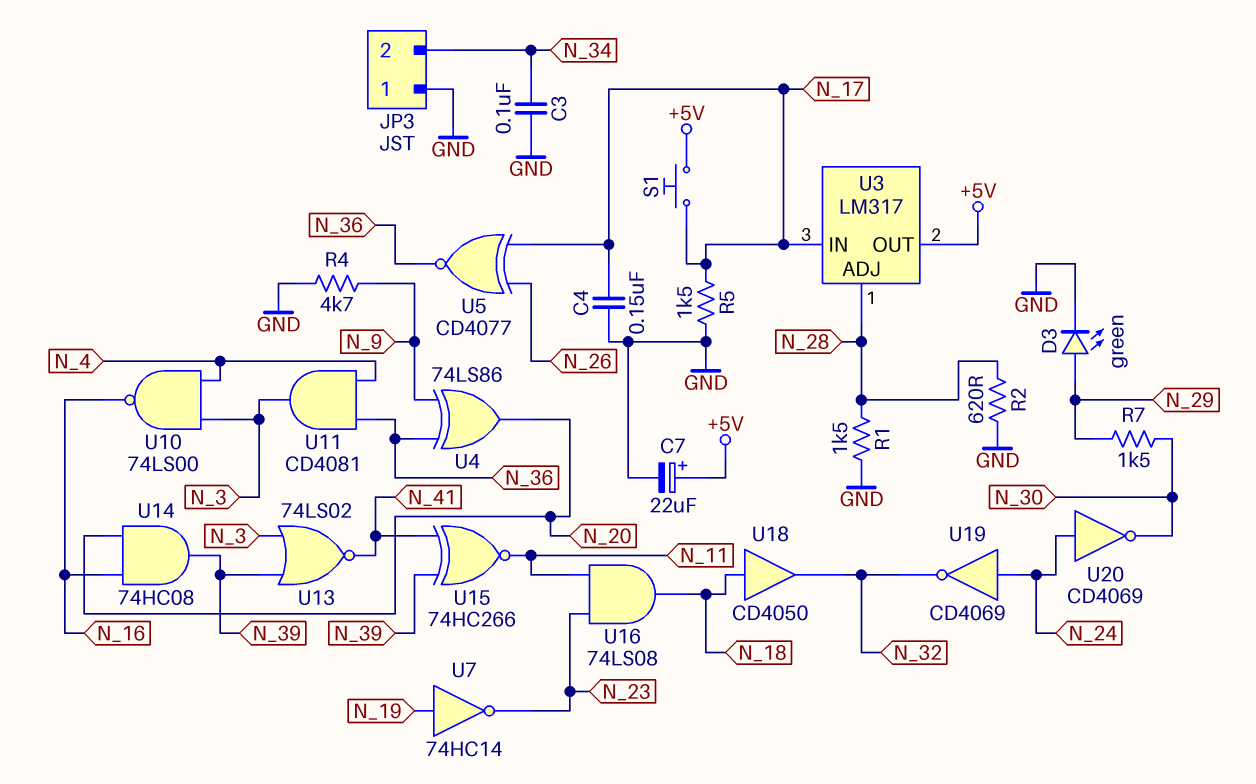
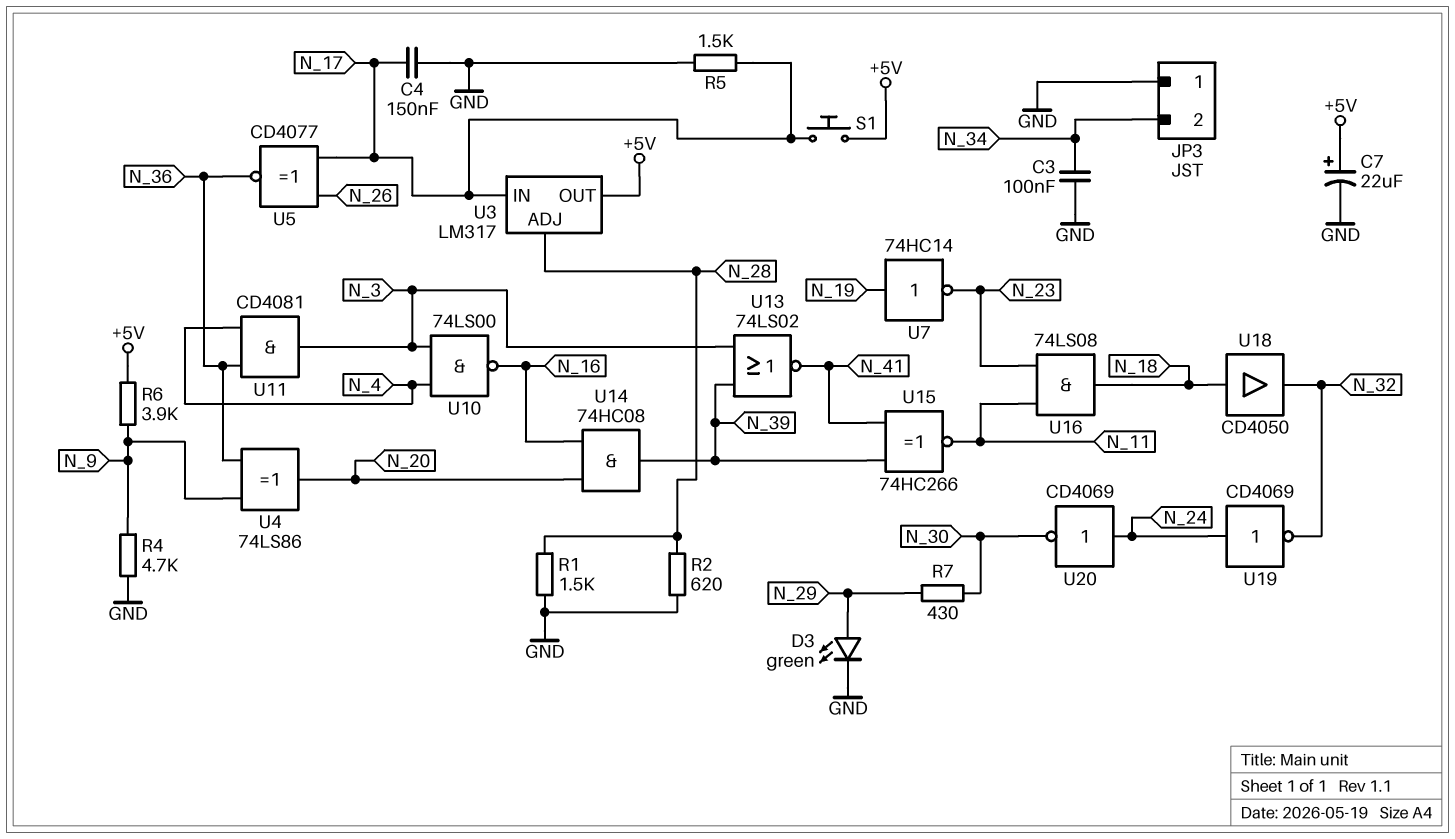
R6: none -> 3.9k (+5V, N_9)
R7: 1.5k (N_29, N_30) -> 430 (N_29, N_30)

